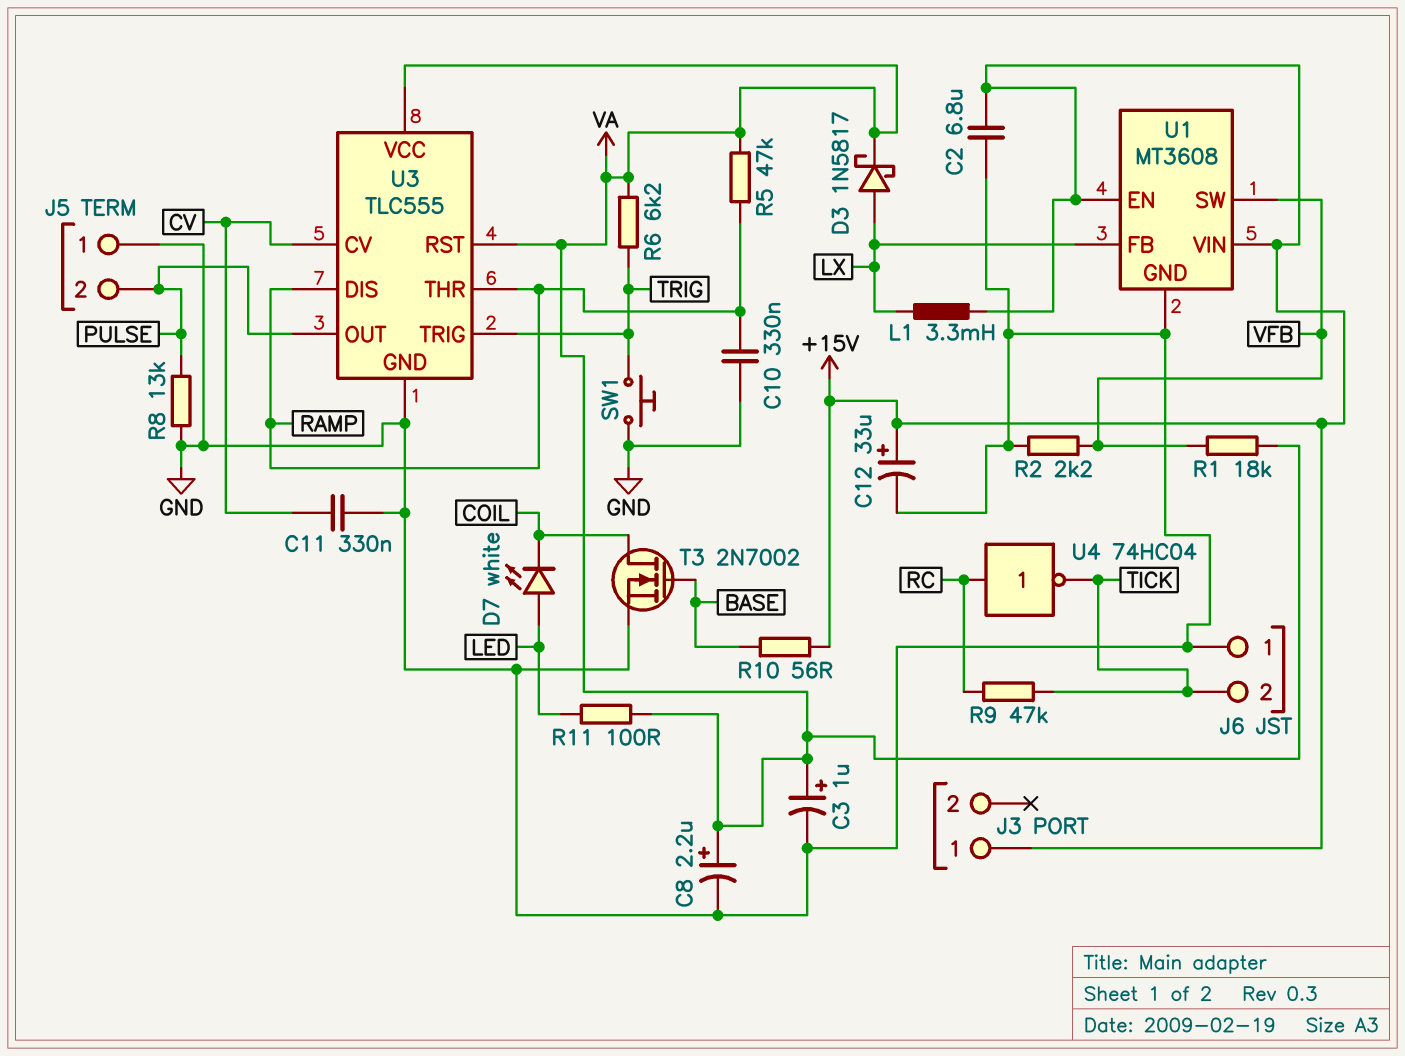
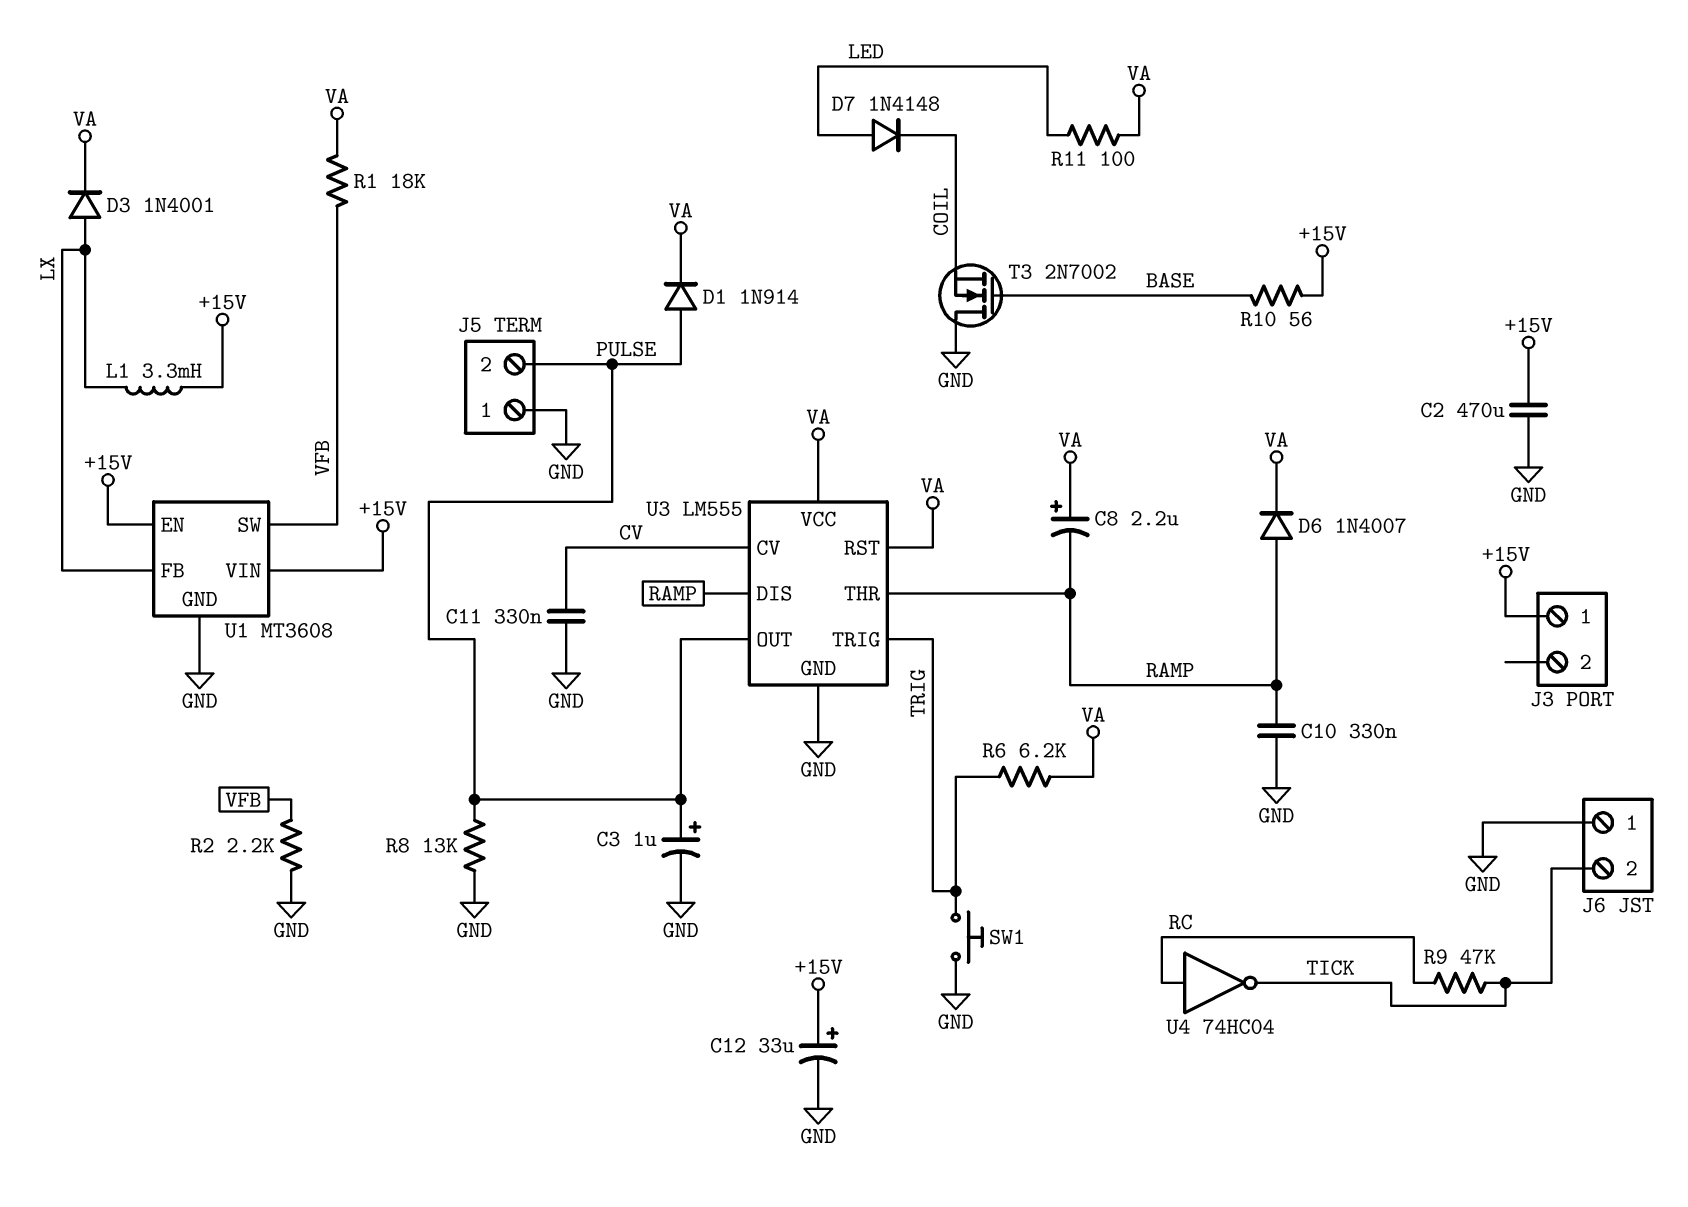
C2: 6.8uF (+15V, GND) -> 470uF (+15V, GND)
C3: 1uF (plus VA, minus GND) -> 1uF (plus PULSE, minus GND)
C8: 2.2uF (plus VA, minus GND) -> 2.2uF (plus VA, minus RAMP)
D1: none -> diode 1N914 (A PULSE, K VA)
D3: schottky 1N5817 (A LX, K VA) -> diode 1N4001 (A LX, K VA)
D6: none -> diode 1N4007 (A RAMP, K VA)
D7: LED white (A LED, K COIL) -> diode 1N4148 (A LED, K COIL)
R5: 47k (RAMP, VA) -> none
T3: NMOS 2N7002 (G BASE, D COIL, S GND) -> NMOS 2N7002 (G BASE, D GND, S COIL)
U3: TLC555 -> LM555

